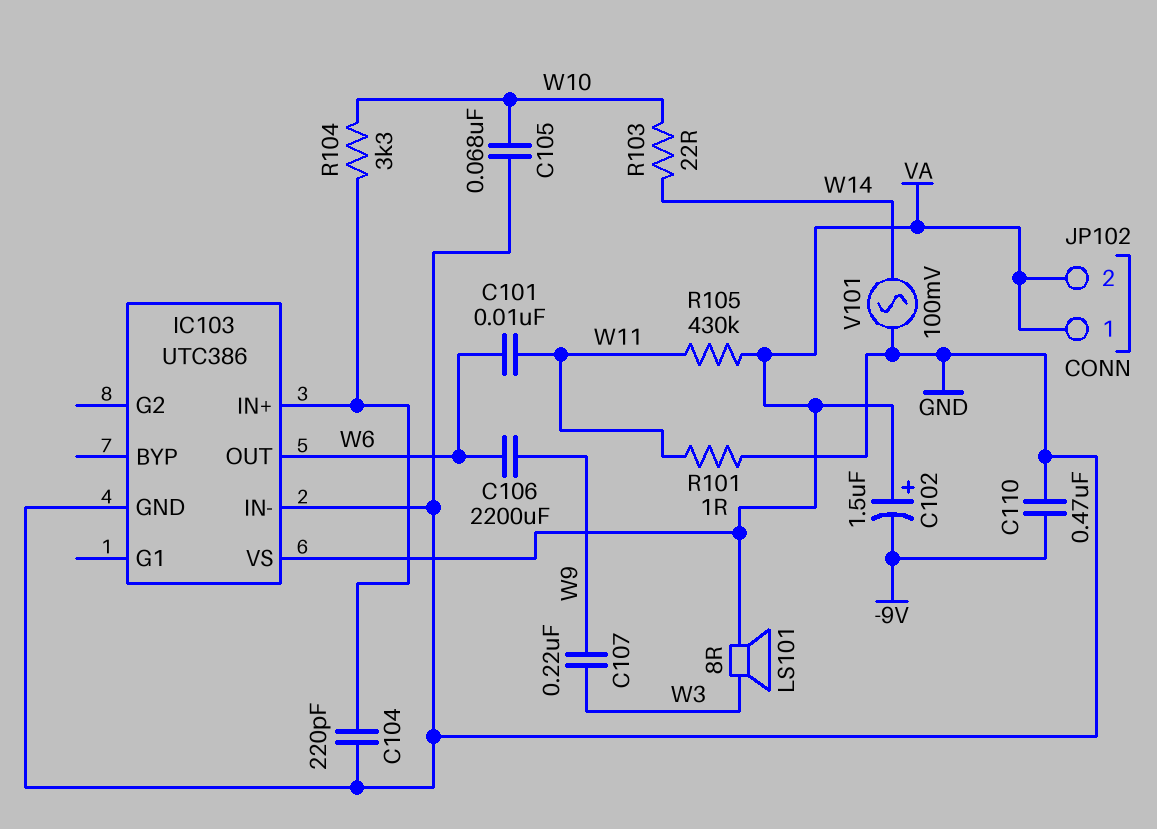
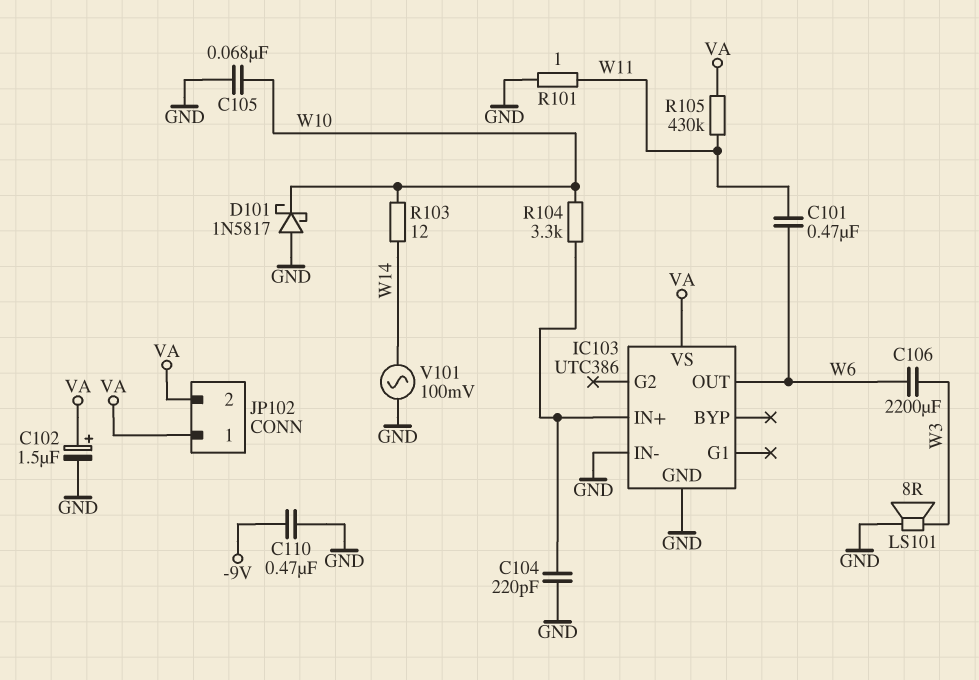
C101: 10nF (W6, W11) -> 470nF (W6, W11)
C102: 1.5uF (plus VA, minus -9V) -> 1.5uF (plus VA, minus GND)
C106: 2200uF (W6, W9) -> 2200uF (W3, W6)
C107: 220nF (W3, W9) -> none
D101: none -> schottky 1N5817 (A GND, K W10)
LS101: speaker 8R (VA, W3) -> speaker 8R (GND, W3)
R103: 22 (W10, W14) -> 12 (W10, W14)

